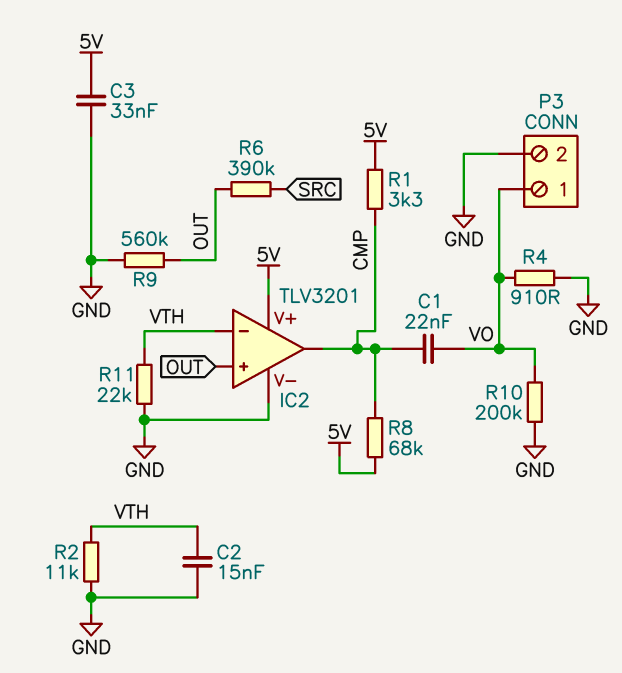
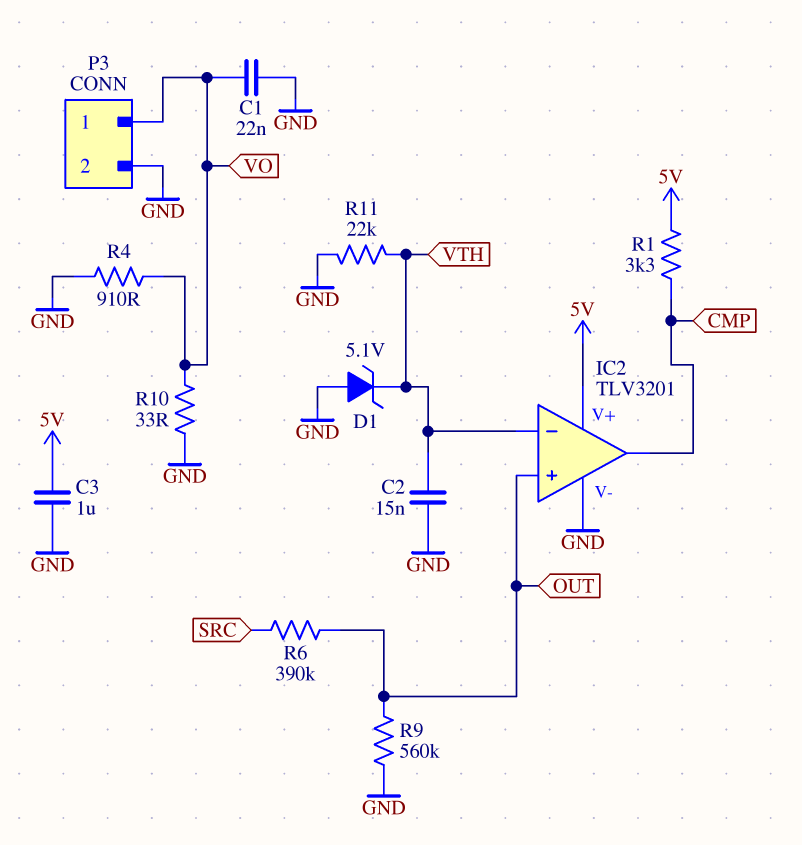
C1: 22nF (CMP, VO) -> 22nF (GND, VO)
C3: 33nF (5V, GND) -> 1uF (5V, GND)
D1: none -> zener 5.1V (A GND, K VTH)
R2: 11k (GND, VTH) -> none
R8: 68k (5V, CMP) -> none
R10: 200k (GND, VO) -> 33 (GND, VO)

